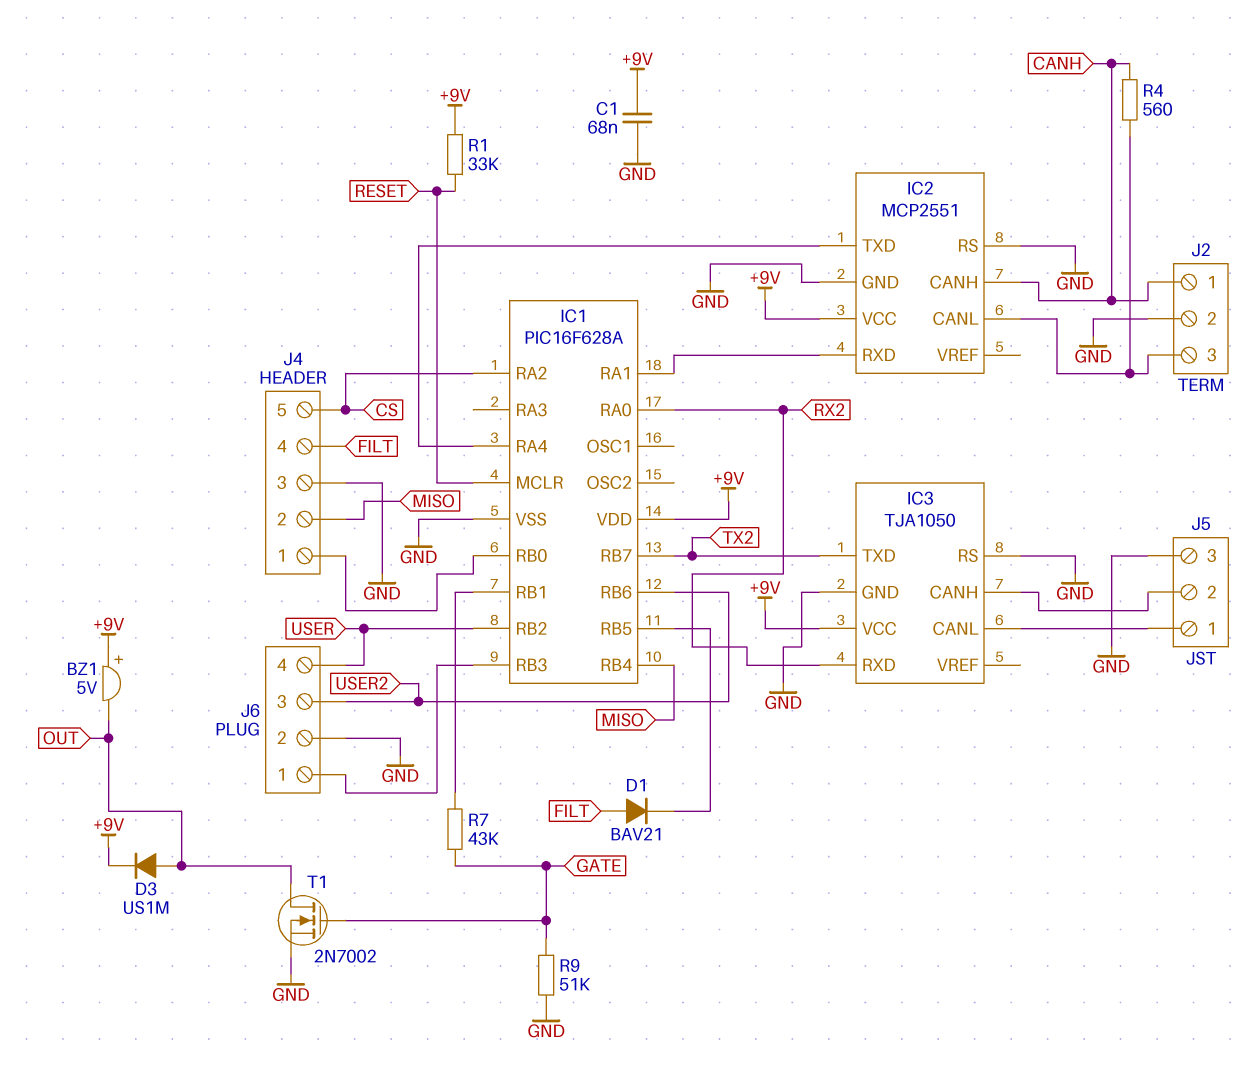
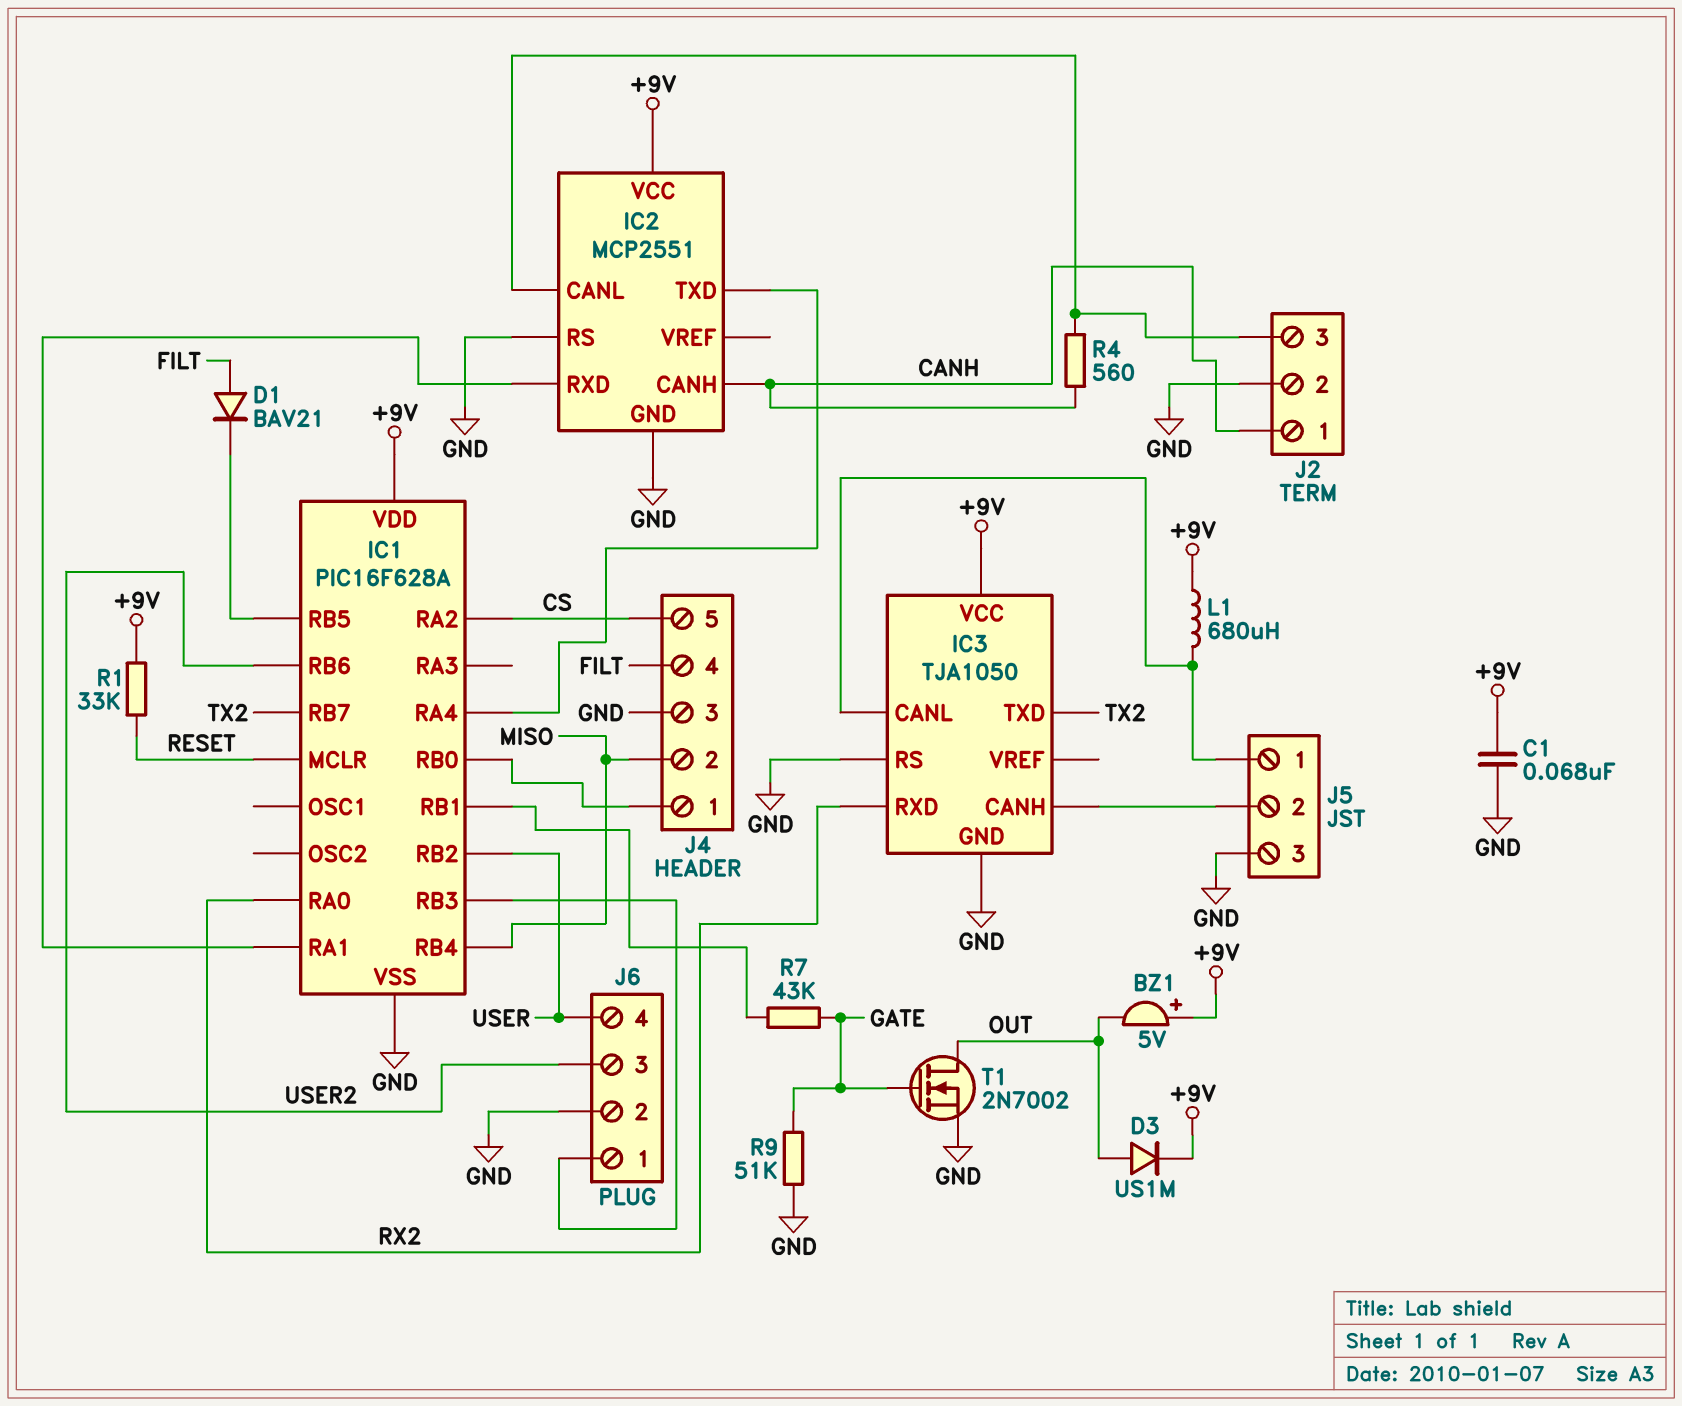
L1: none -> 680uH (+9V, IC3/CANL)

